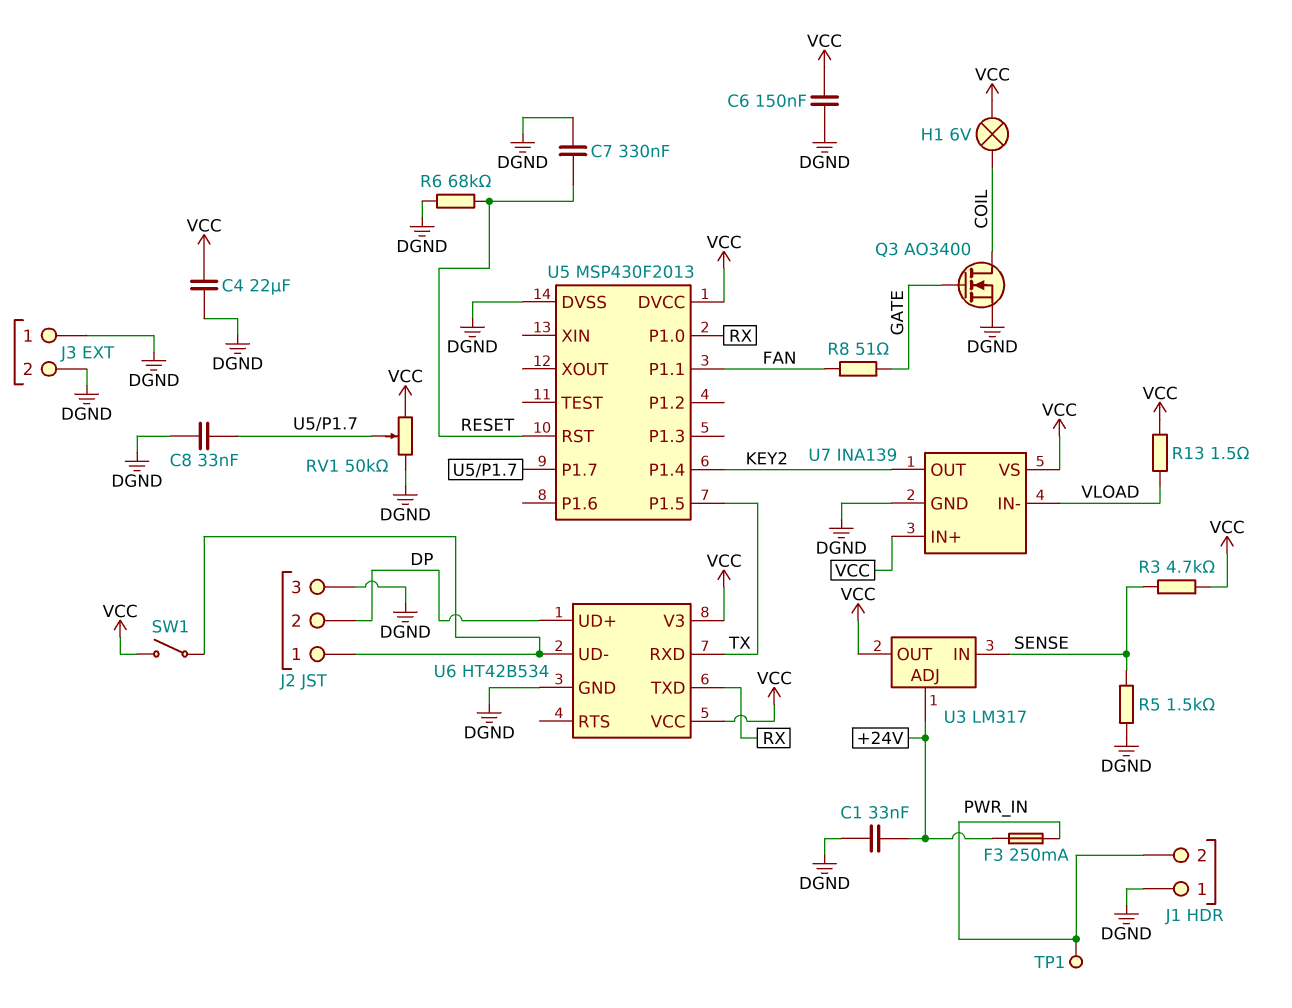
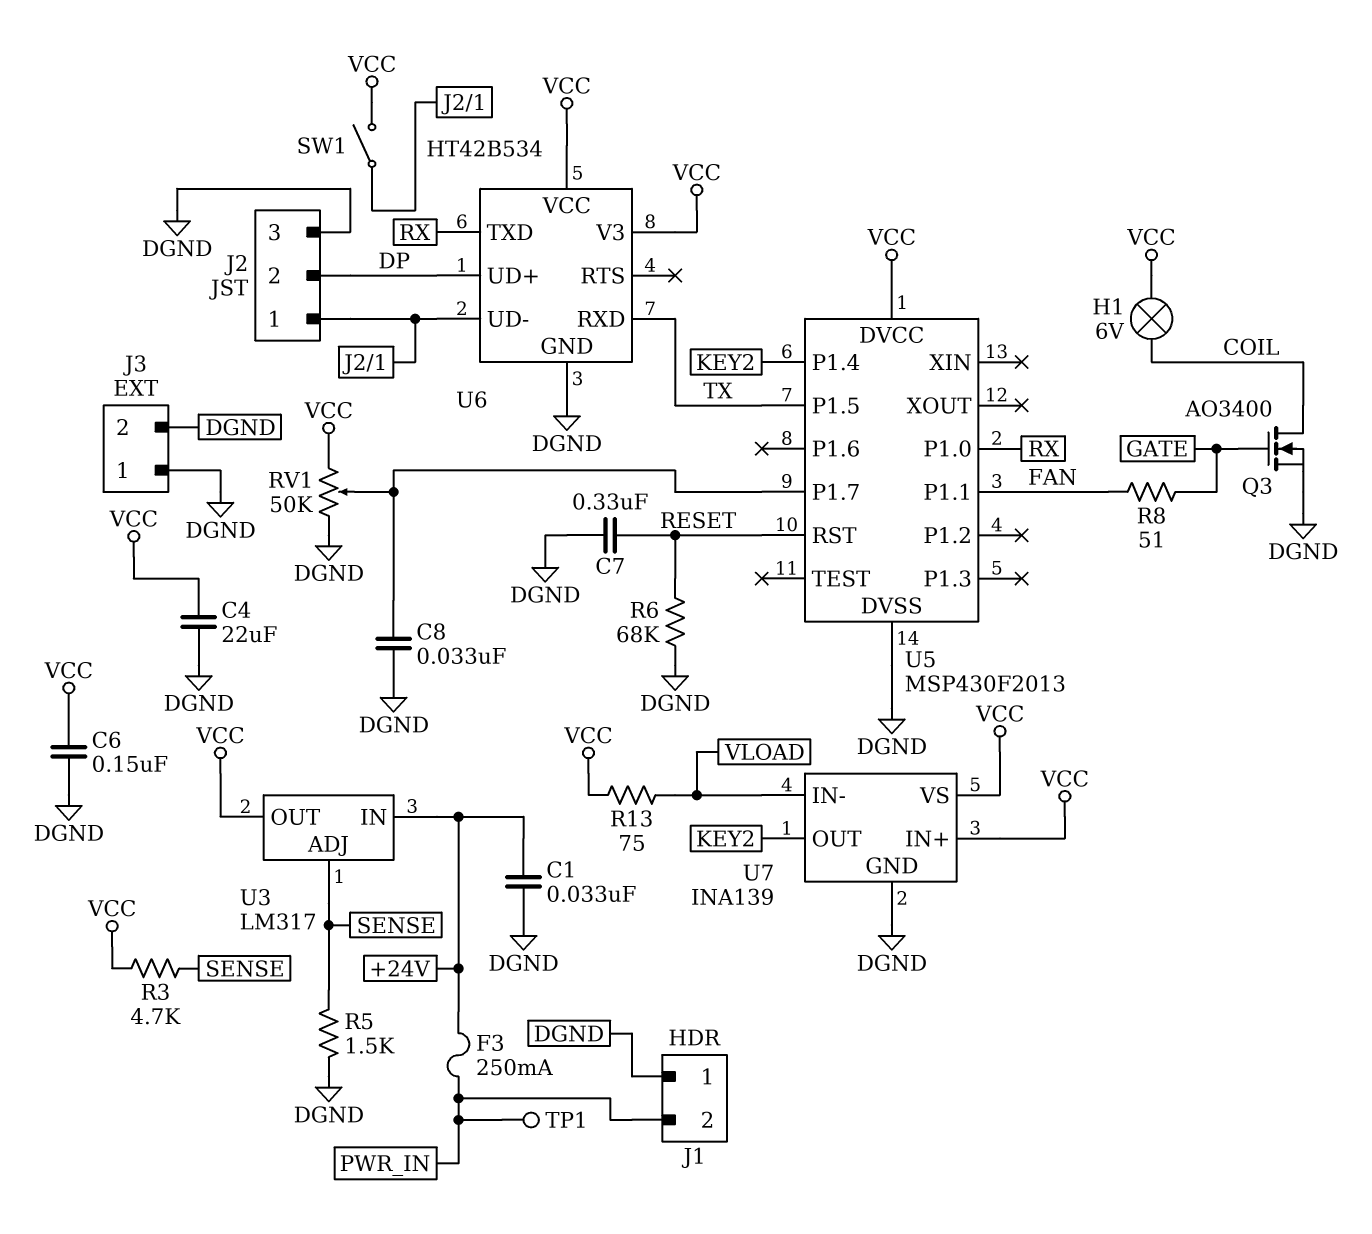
R13: 1.5 (VCC, VLOAD) -> 75 (VCC, VLOAD)
U3 pin ADJ: +24V -> SENSE
U3 pin IN: SENSE -> +24V

